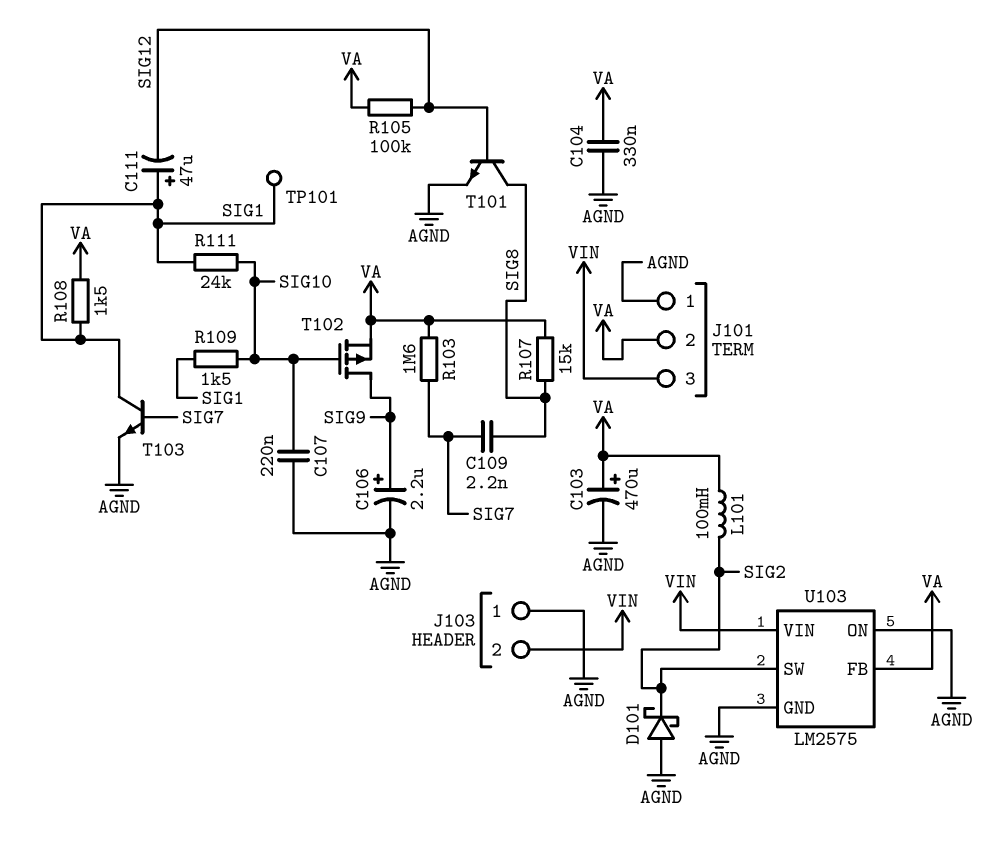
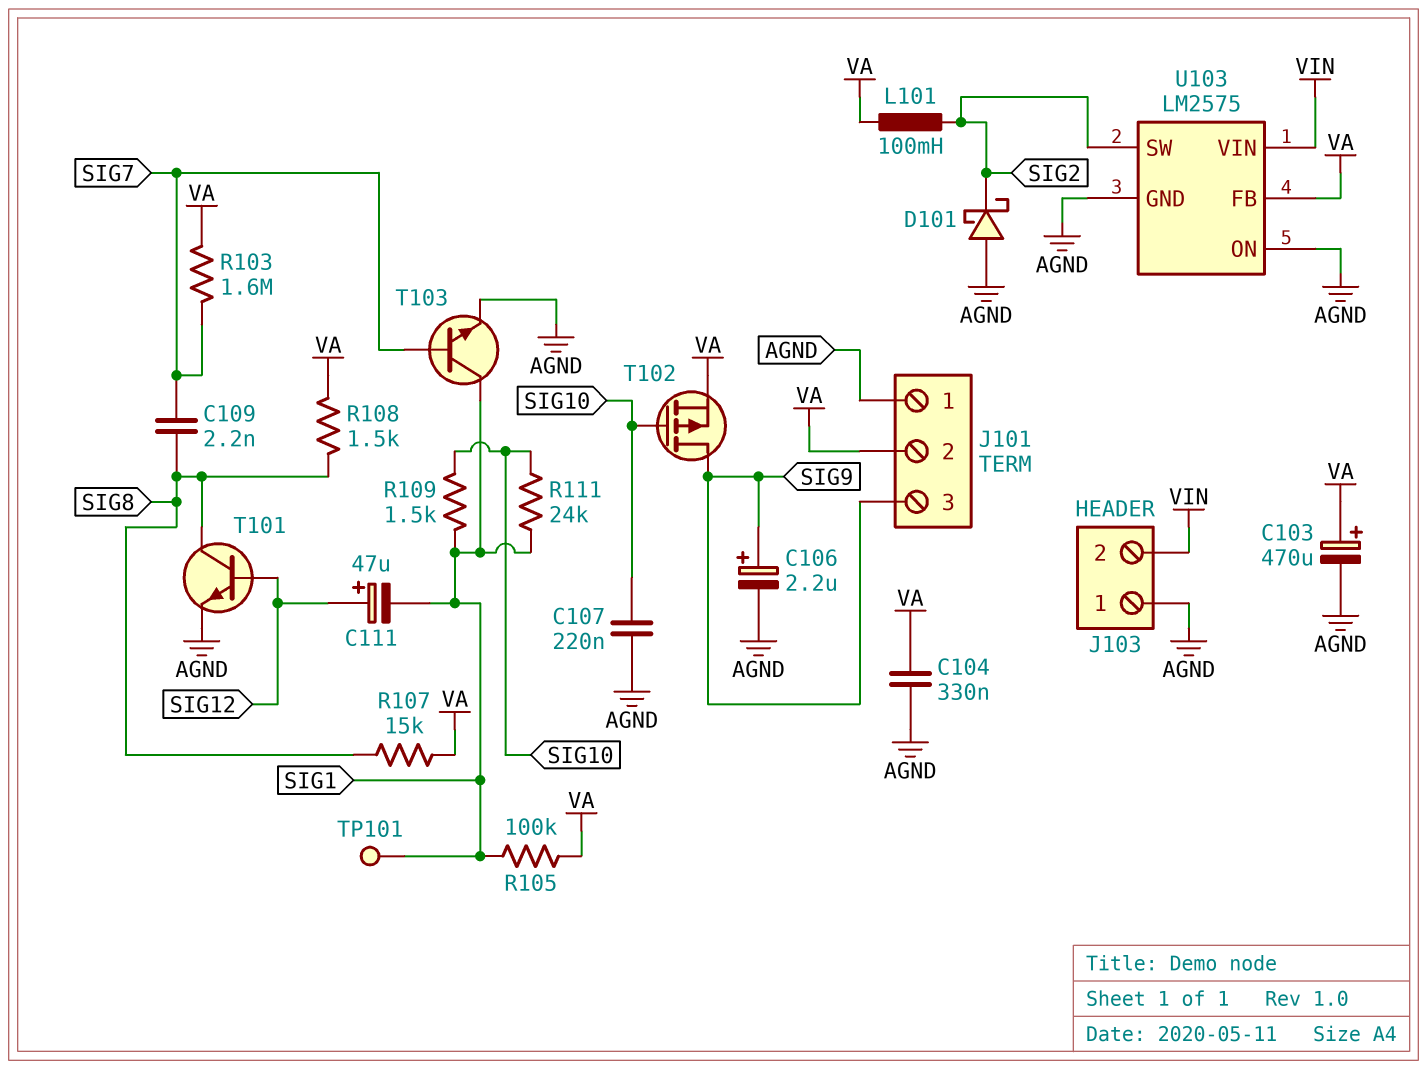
C111: 47uF (plus SIG1, minus SIG12) -> 47uF (plus SIG12, minus SIG1)
J101 pin 3: VIN -> SIG9
R105: 100k (SIG12, VA) -> 100k (SIG1, VA)
R108: 1.5k (SIG1, VA) -> 1.5k (SIG8, VA)

